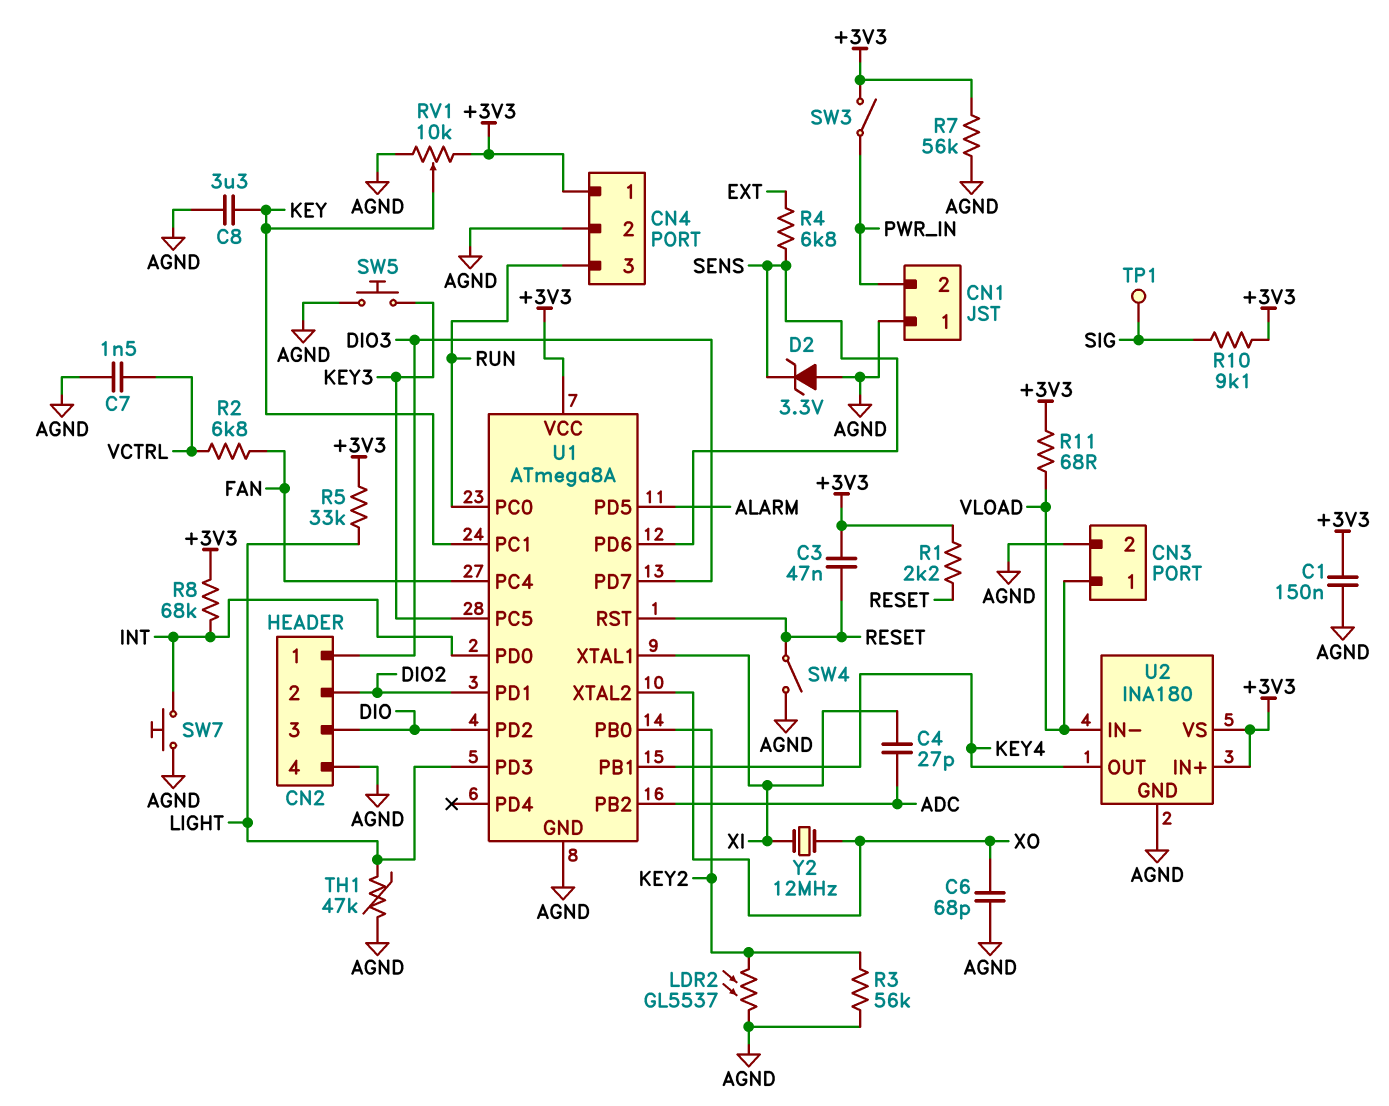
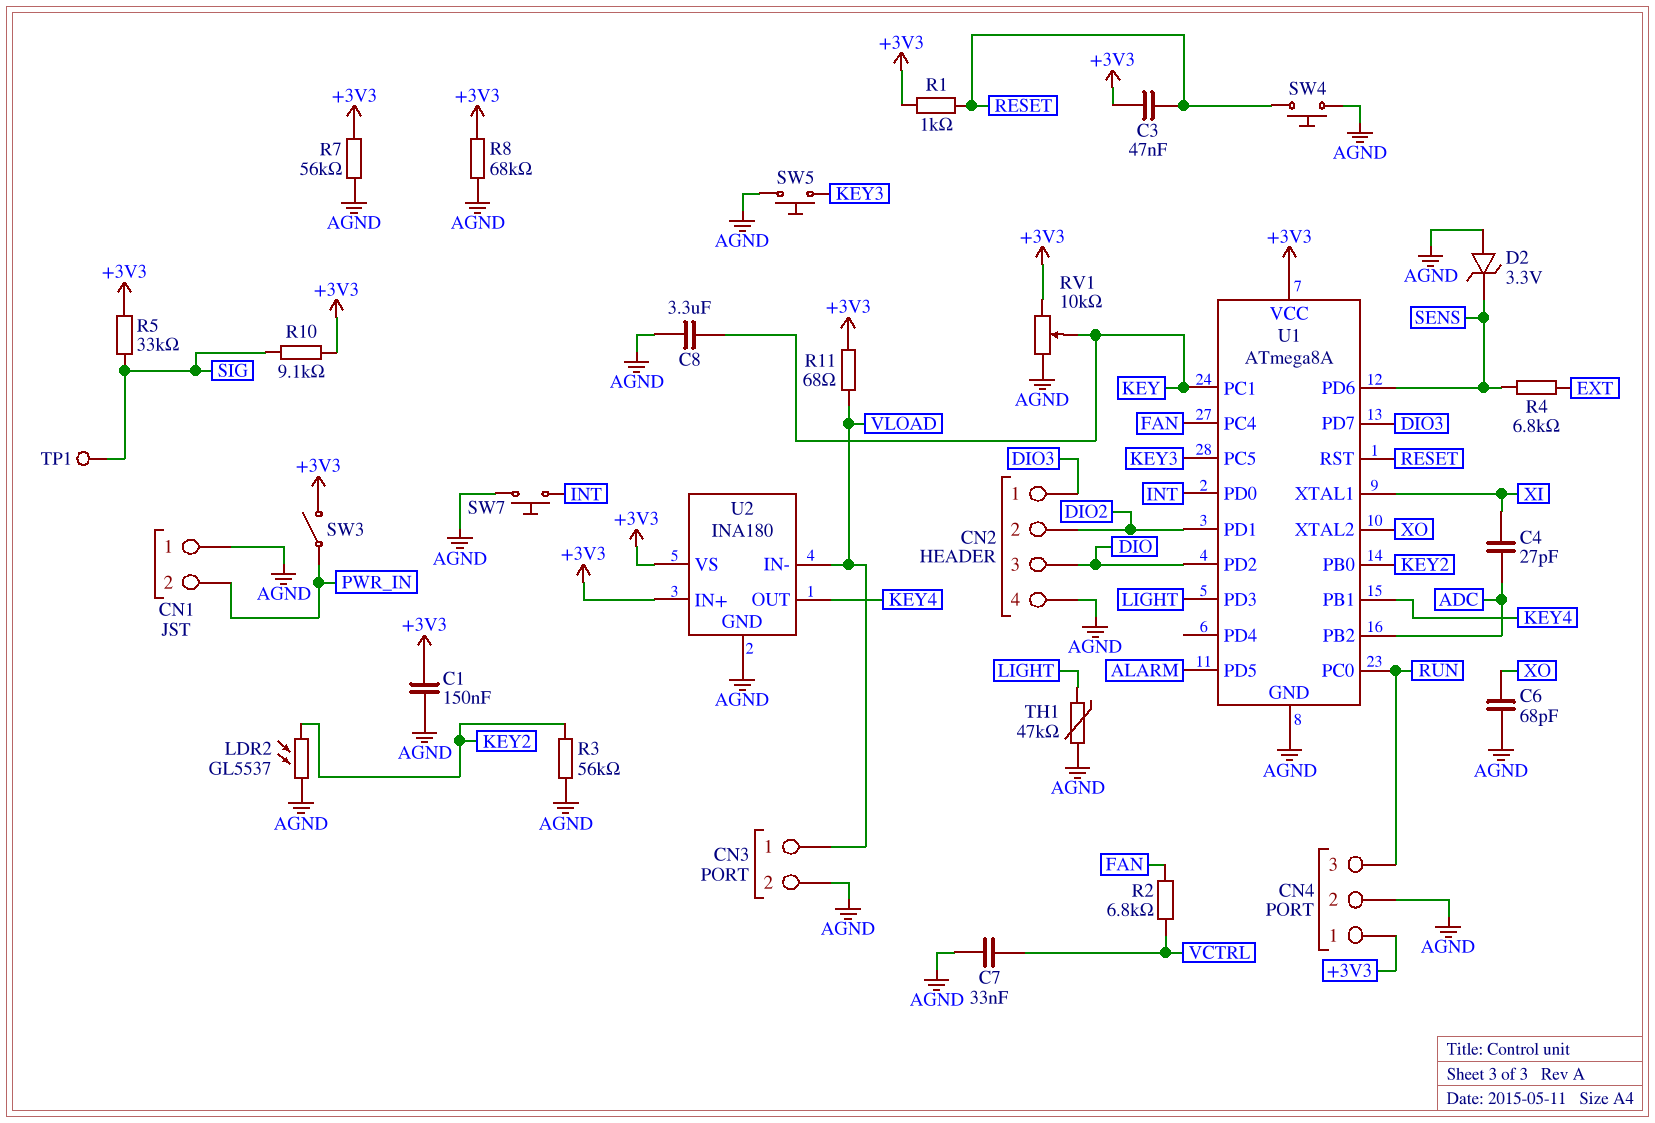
C7: 1.5nF (AGND, VCTRL) -> 33nF (AGND, VCTRL)
R1: 2.2k (+3V3, RESET) -> 1k (+3V3, RESET)
R5: 33k (+3V3, LIGHT) -> 33k (+3V3, SIG)
R8: 68k (+3V3, INT) -> 68k (+3V3, AGND)
SW4: switch (AGND, RESET) -> button (AGND, RESET)
Y2: 12MHz (XI, XO) -> none

